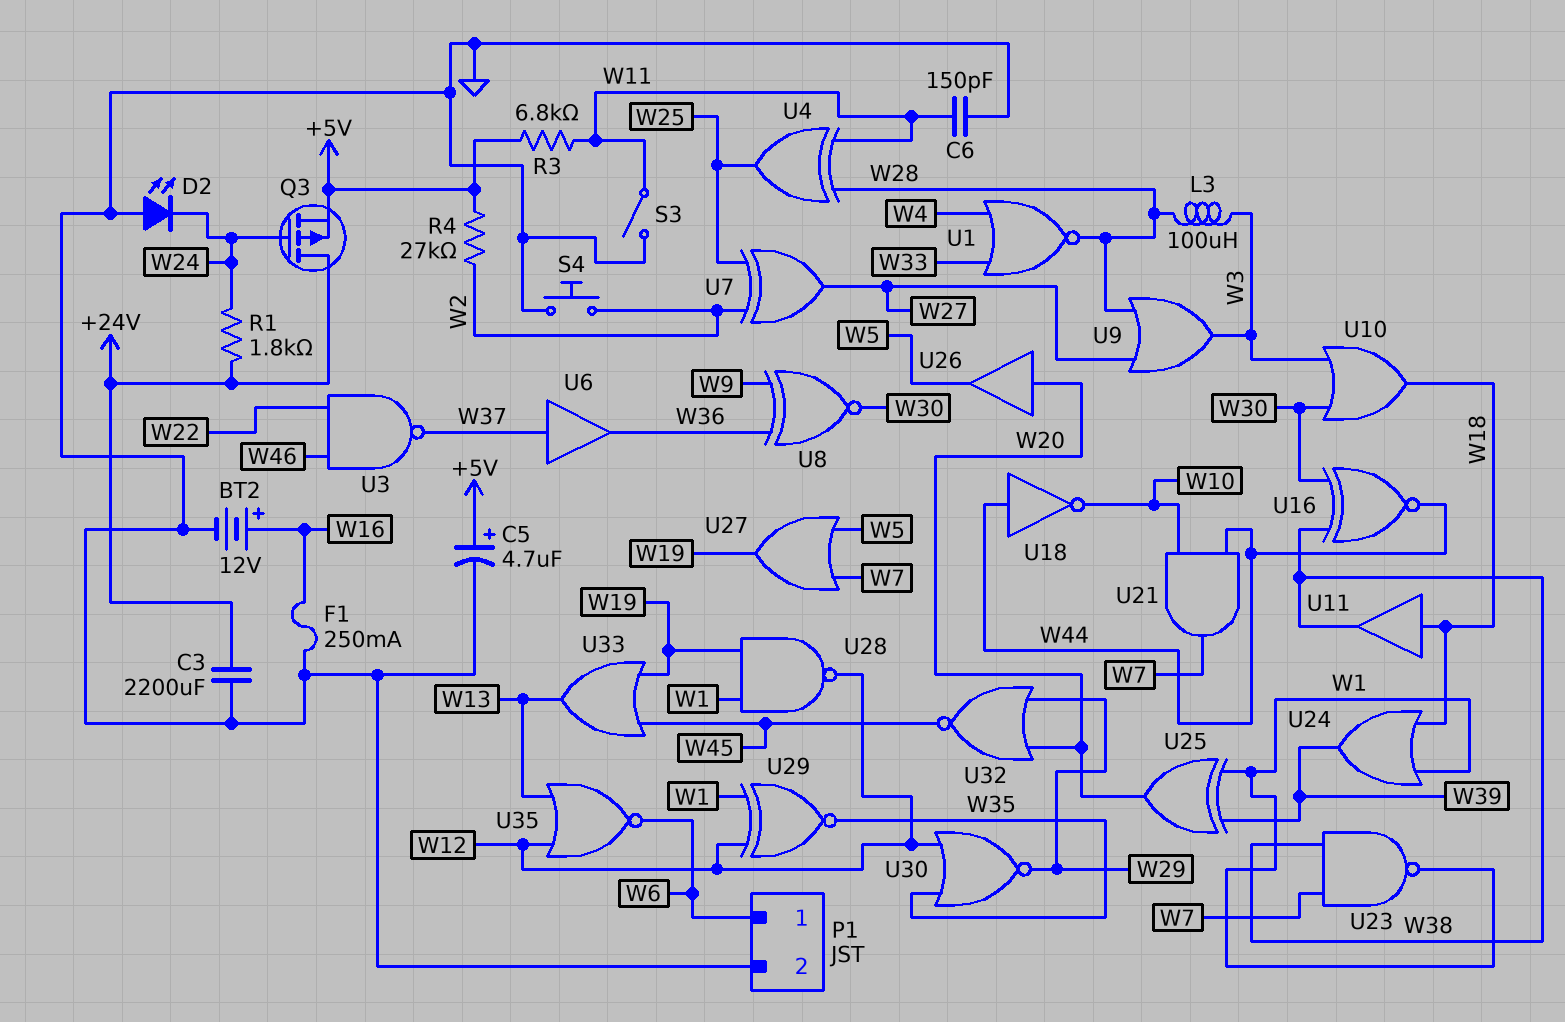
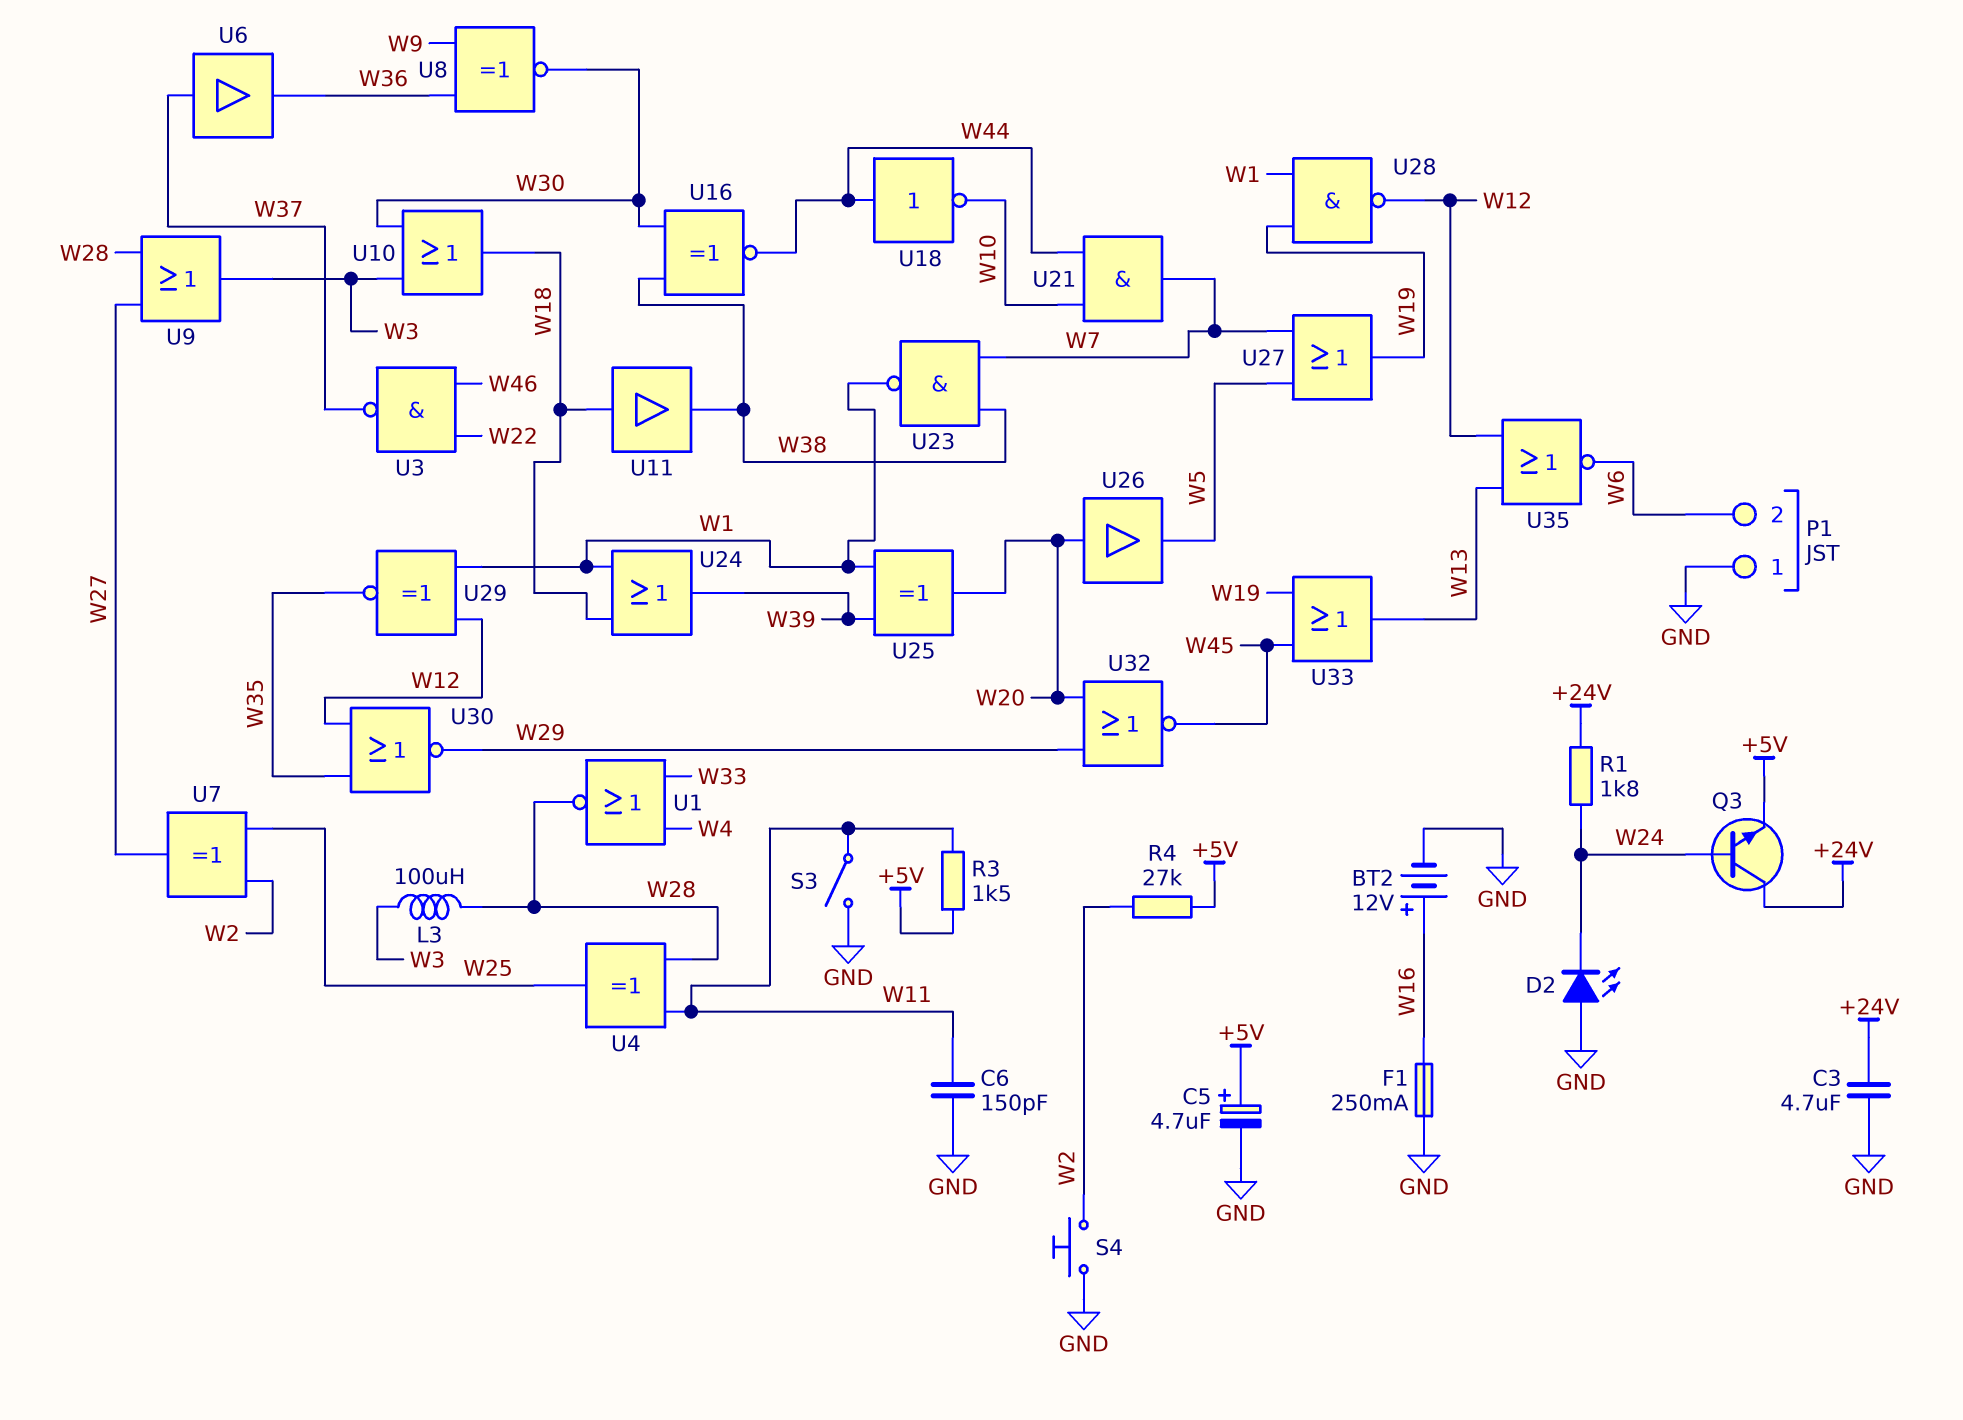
C3: 2200uF (+24V, GND) -> 4.7uF (+24V, GND)
P1 pin 1: W6 -> GND
P1 pin 2: GND -> W6
Q3: PMOS (G W24, D +24V, S +5V) -> NPN (B W24, C +24V, E +5V)
R3: 6.8k (+5V, W11) -> 1.5k (+5V, W11)

